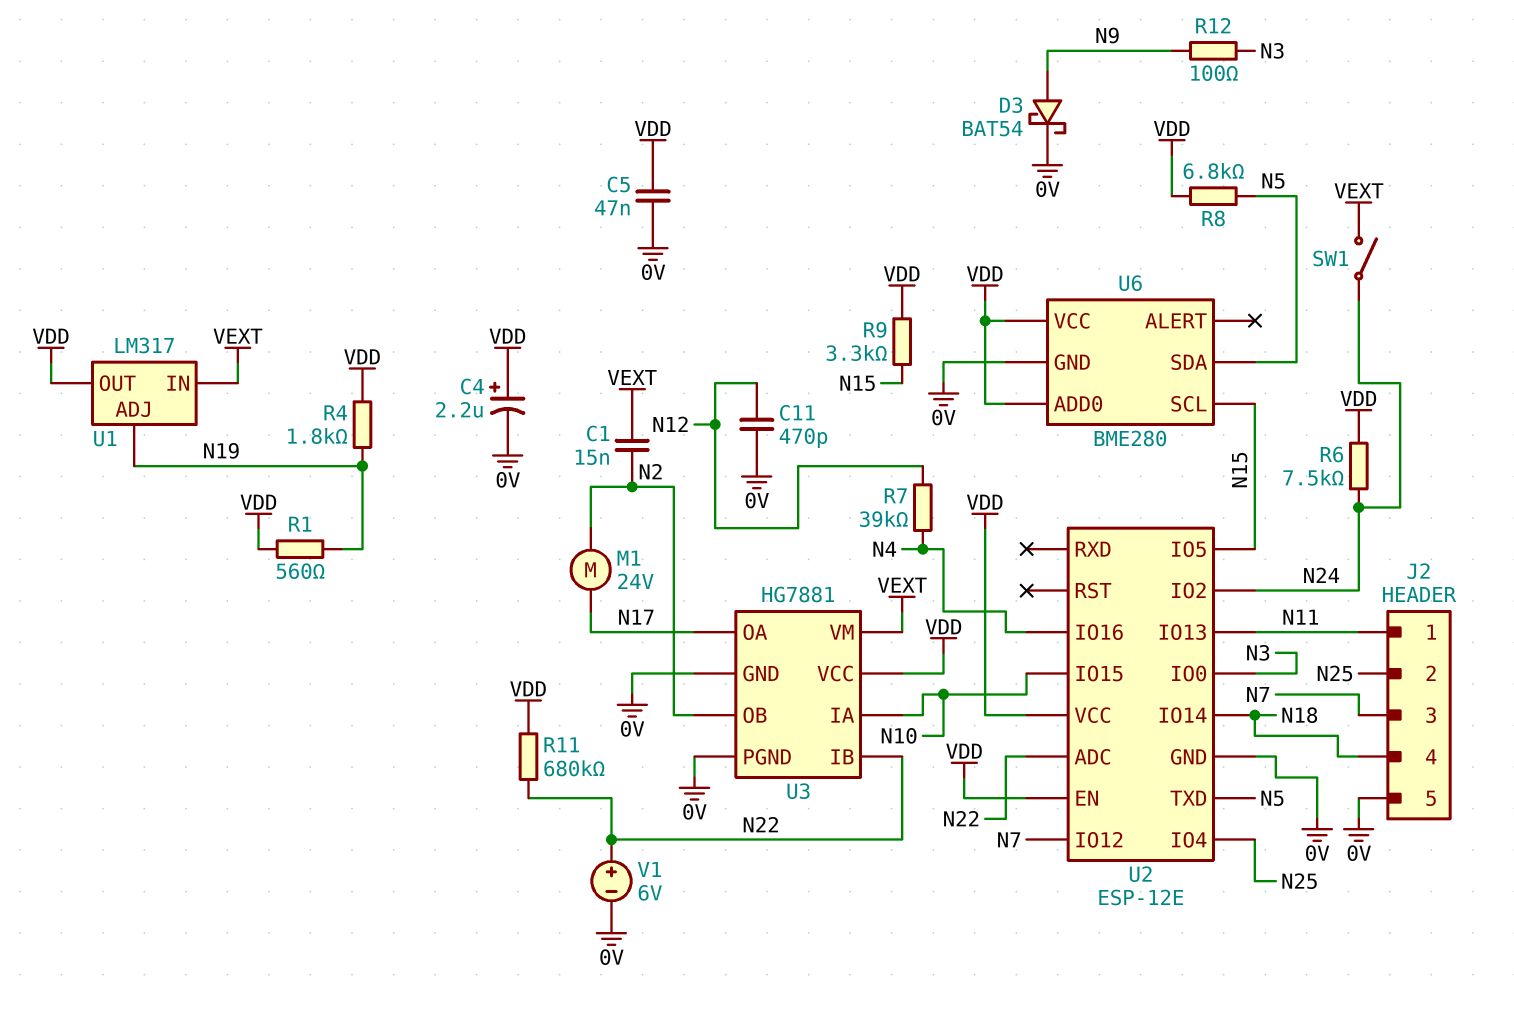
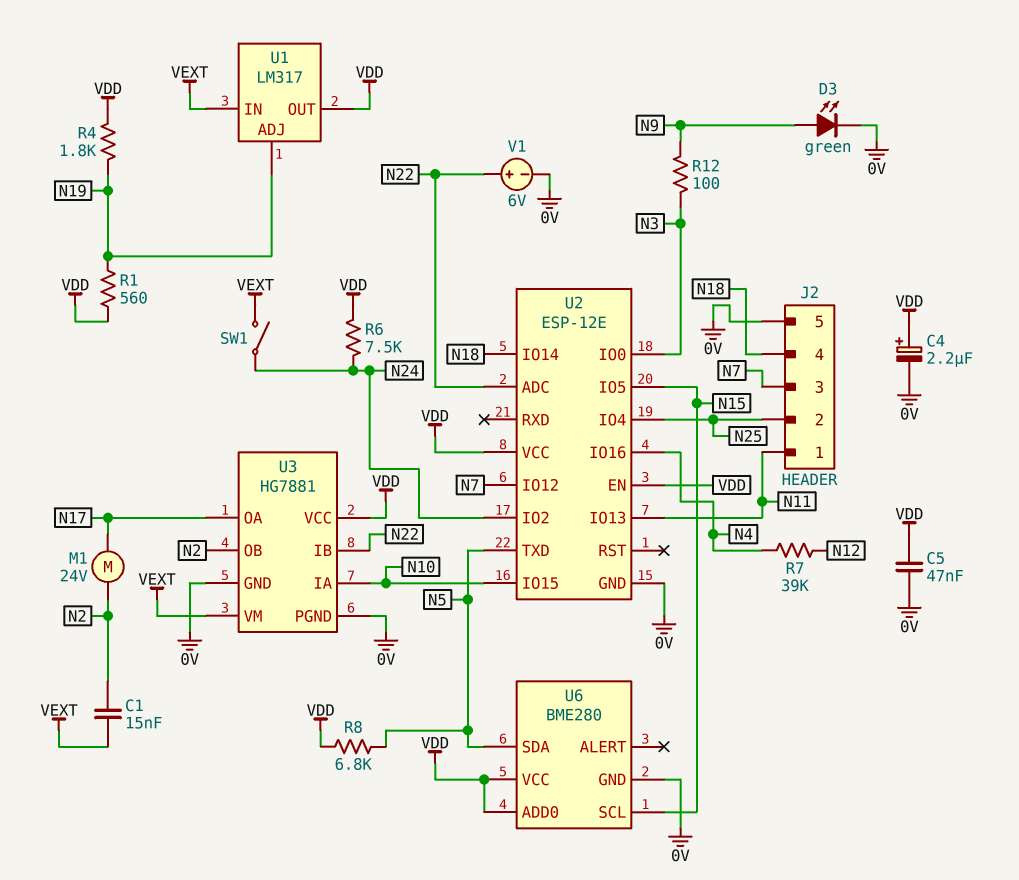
C11: 470pF (0V, N12) -> none
D3: schottky BAT54 (A N9, K 0V) -> LED green (A N9, K 0V)
R9: 3.3k (N15, VDD) -> none
R11: 680k (N22, VDD) -> none

